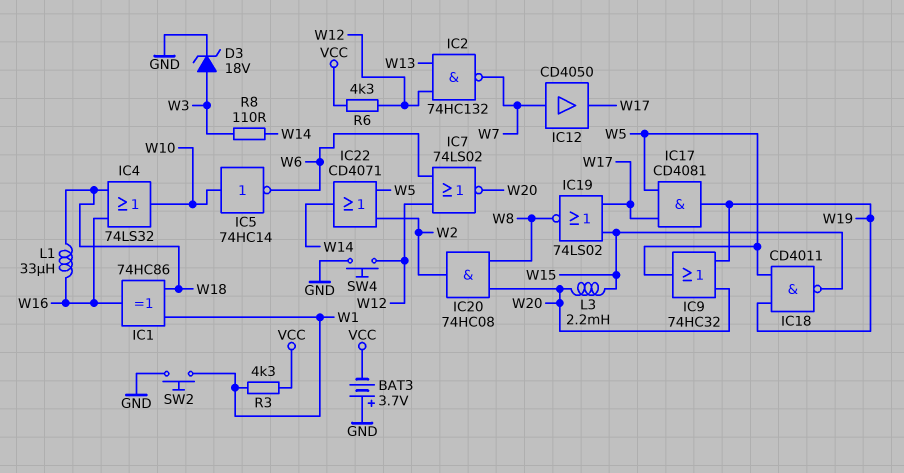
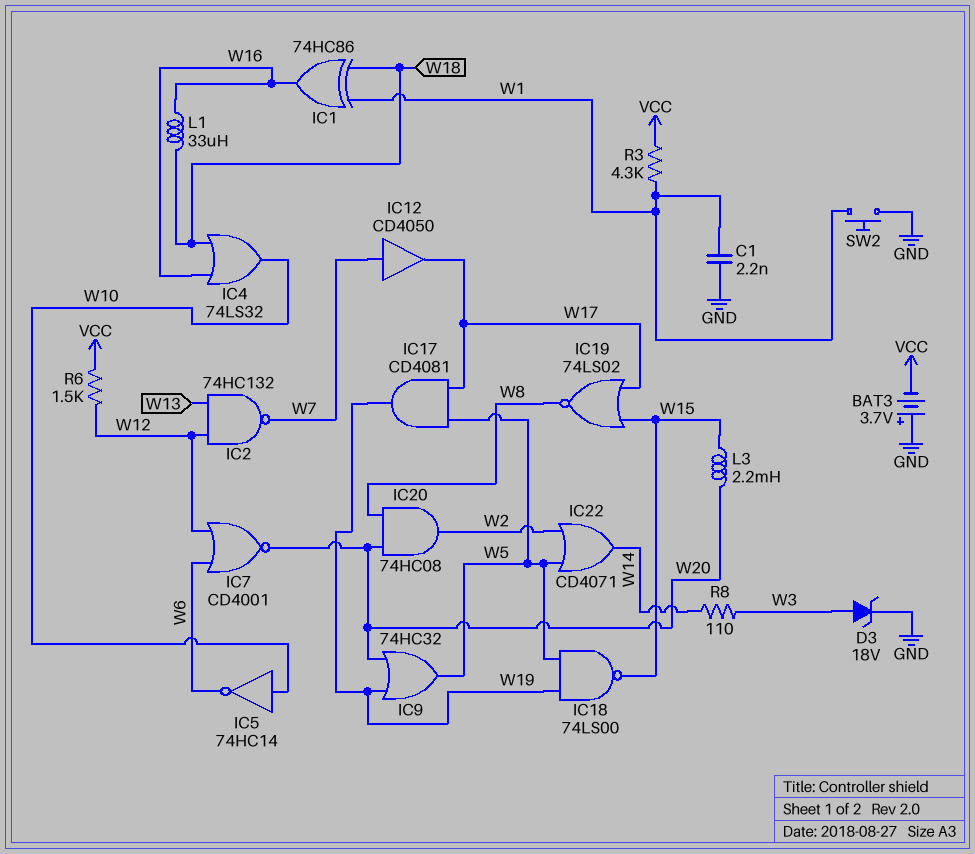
C1: none -> 2.2nF (GND, W1)
IC7: NOR 74LS02 (in W6, in W12, out W20) -> NOR CD4001 (in W6, in W12, out W20)
IC18: NAND CD4011 (in W5, in W19, out W15) -> NAND 74LS00 (in W5, in W19, out W15)
R6: 4.3k (VCC, W12) -> 1.5k (VCC, W12)
SW4: button (GND, W12) -> none

